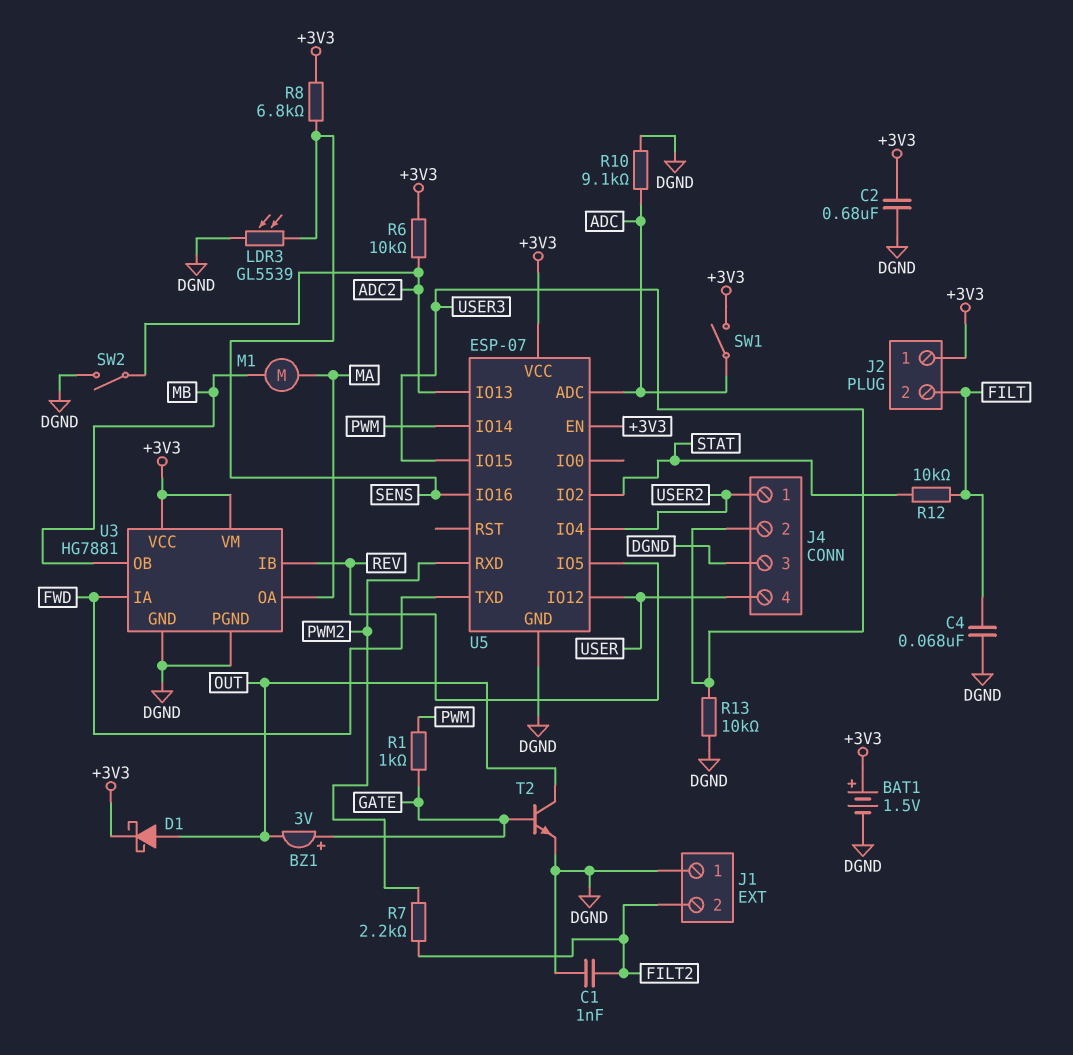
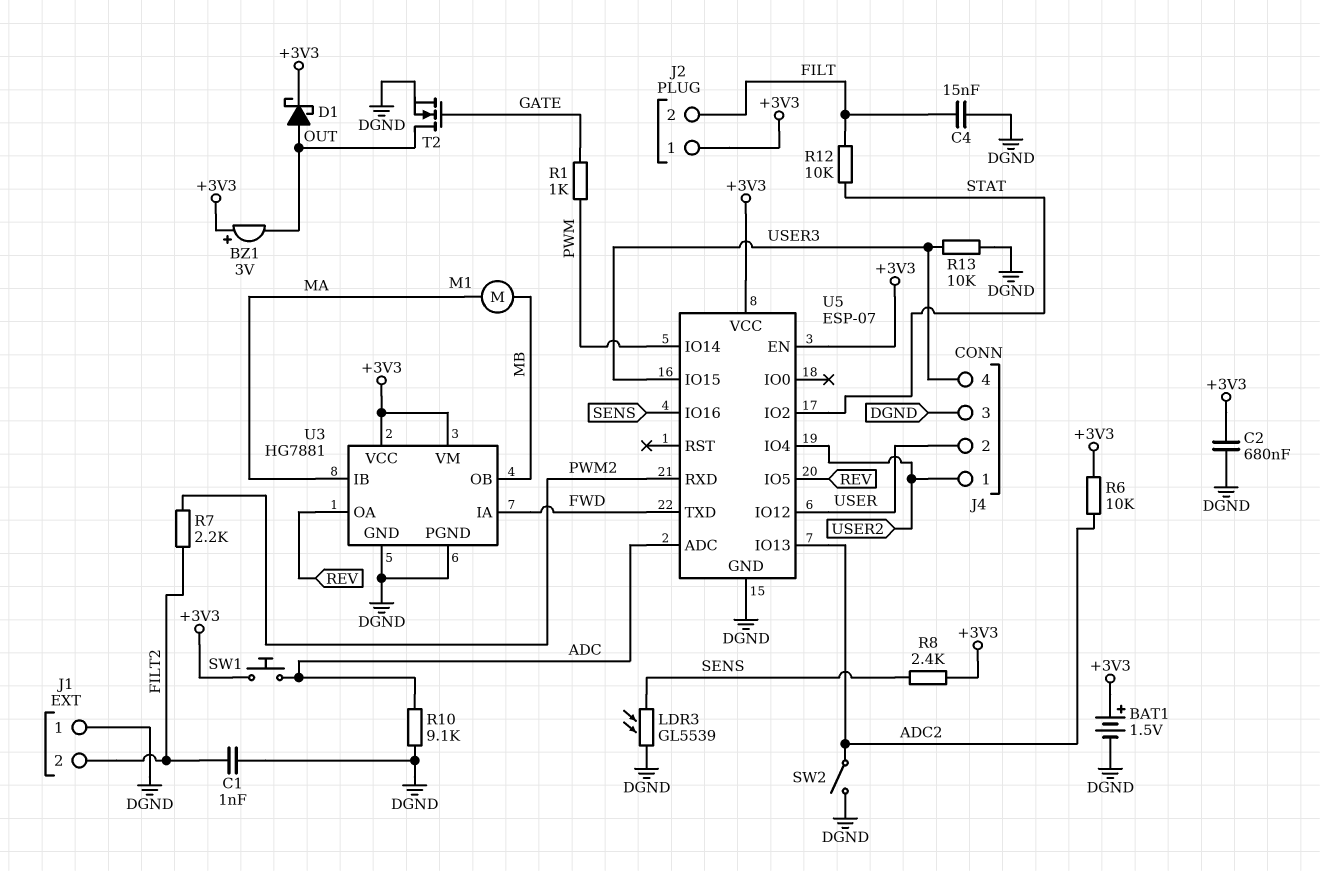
BZ1: buzzer 3V (plus GATE, minus OUT) -> buzzer 3V (plus +3V3, minus OUT)
C4: 68nF (DGND, FILT) -> 15nF (DGND, FILT)
J4 pin 2: USER3 -> USER
J4 pin 4: USER -> USER3
R8: 6.8k (+3V3, SENS) -> 2.4k (+3V3, SENS)
SW1: switch (+3V3, ADC) -> button (+3V3, ADC)
T2: NPN (B GATE, C OUT, E DGND) -> NMOS (G GATE, D OUT, S DGND)
U3 pin IB: REV -> MA
U3 pin OA: MA -> REV

